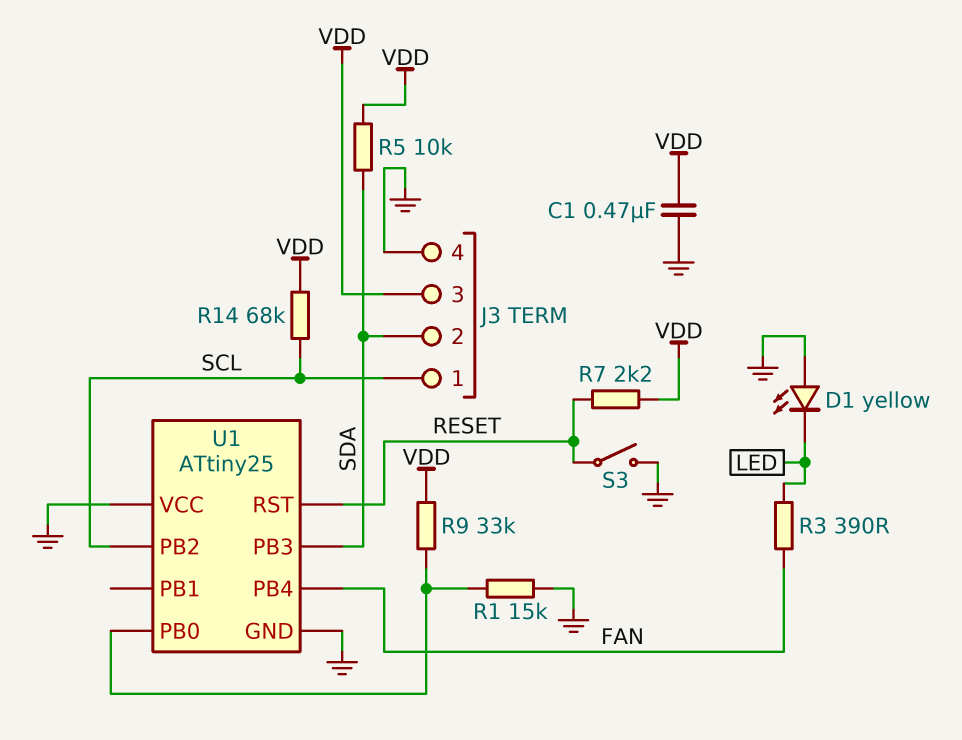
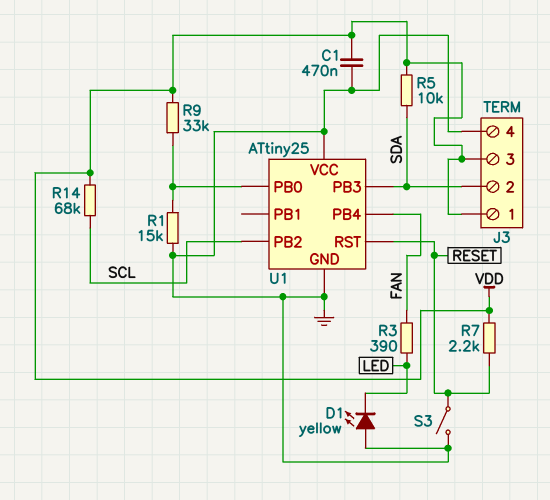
J3 pin 1: SCL -> VDD

